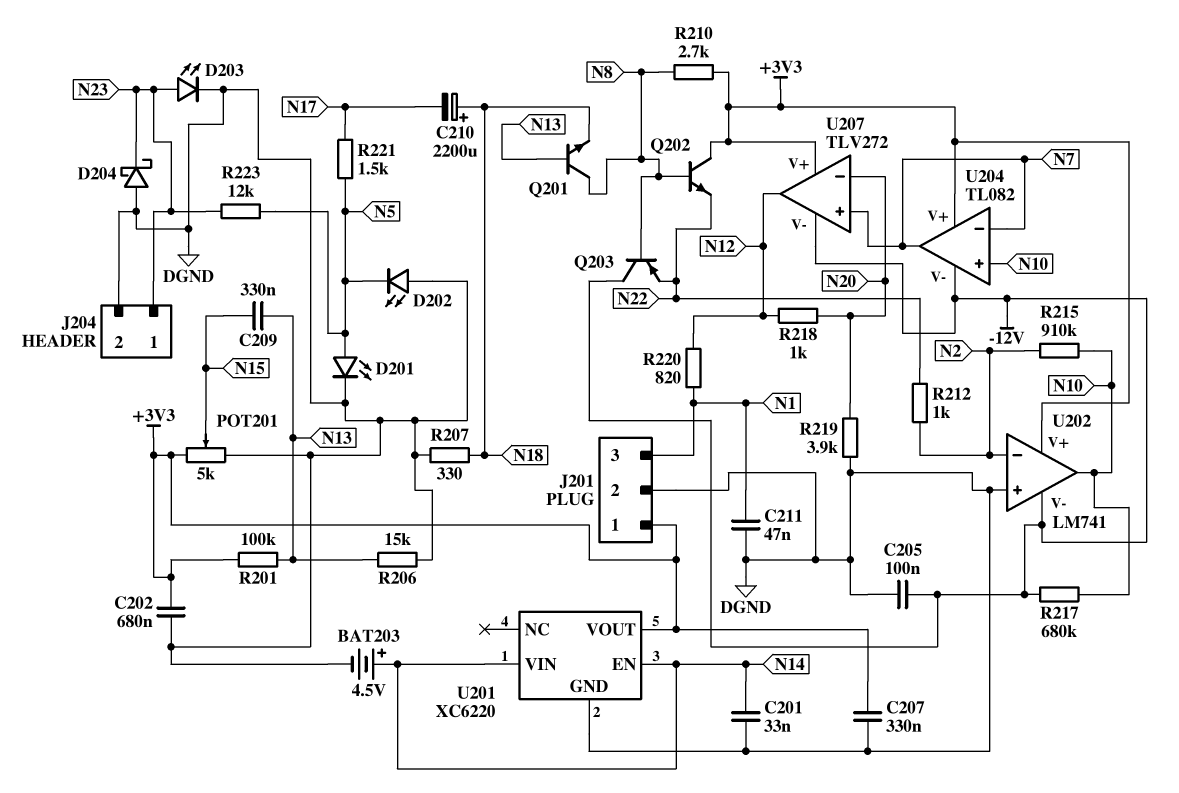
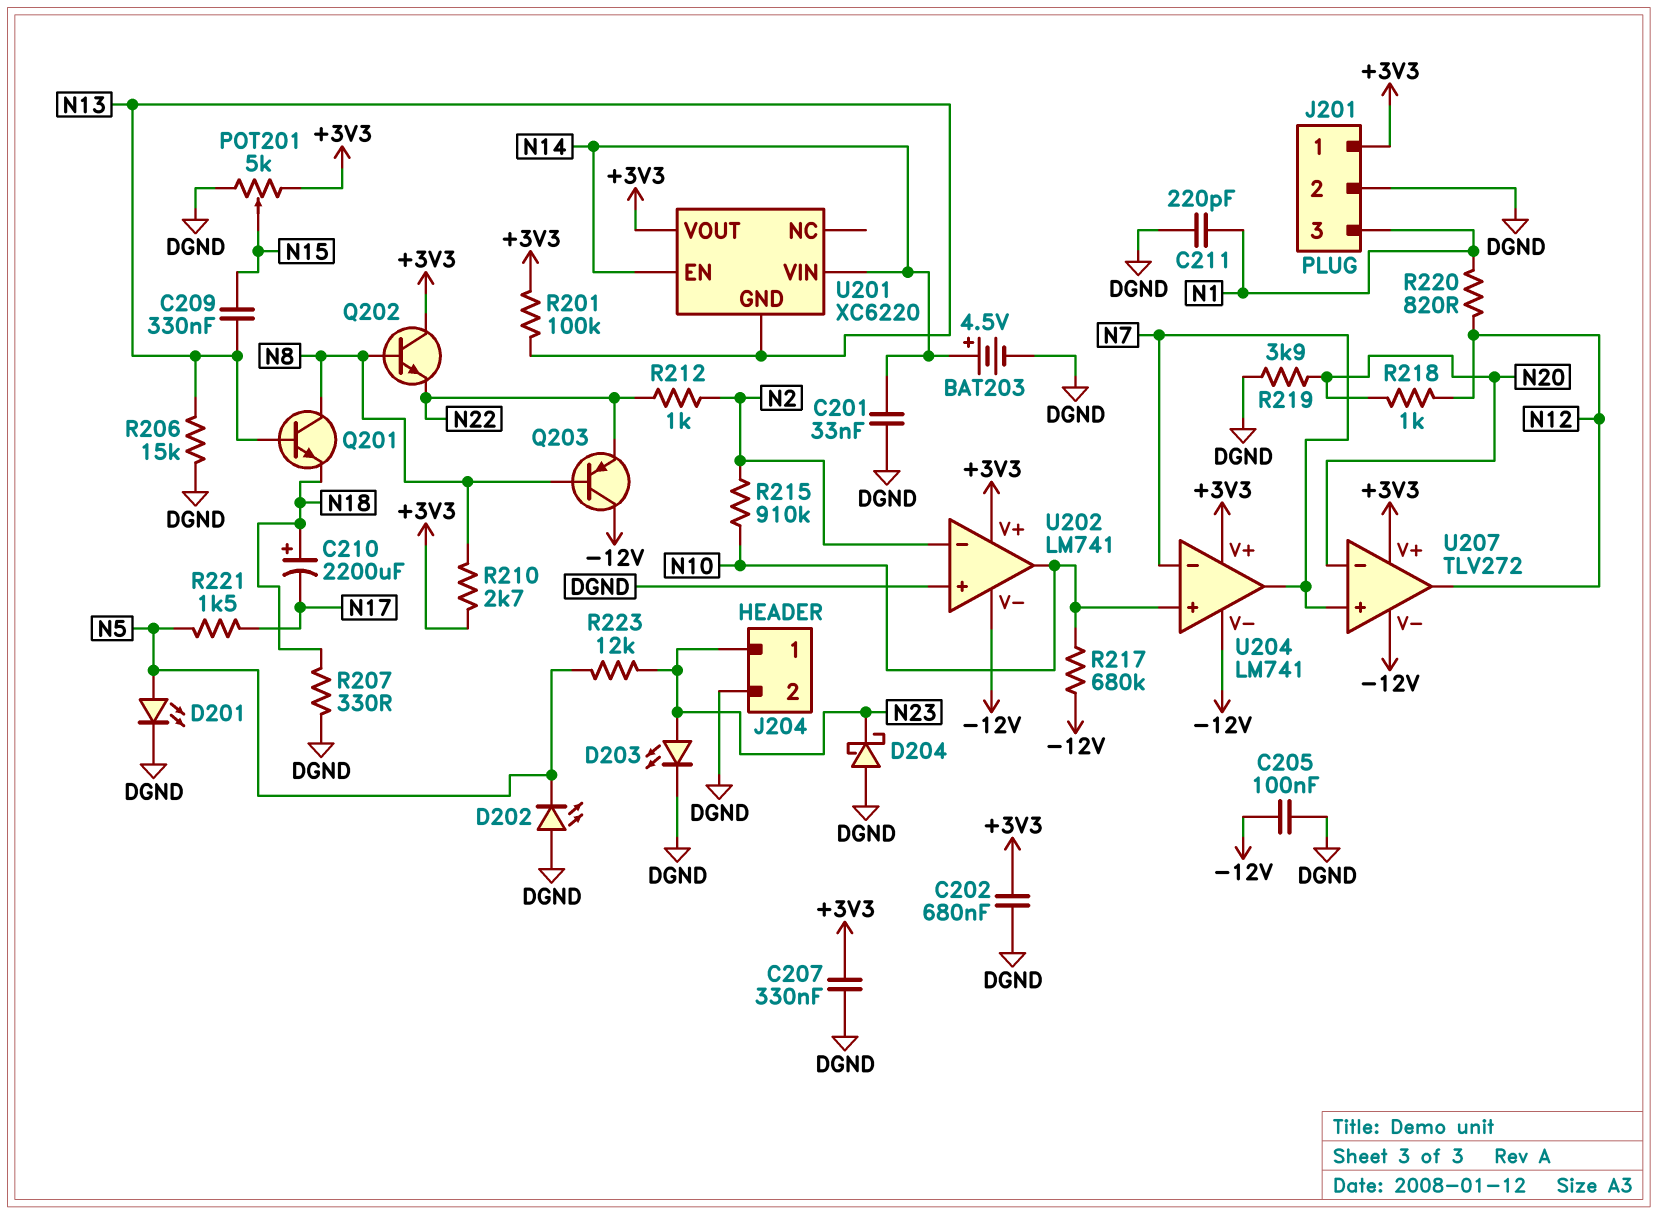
C211: 47nF (DGND, N1) -> 220pF (DGND, N1)
U201 pin GND: DGND -> N13
U204: TL082 -> LM741

